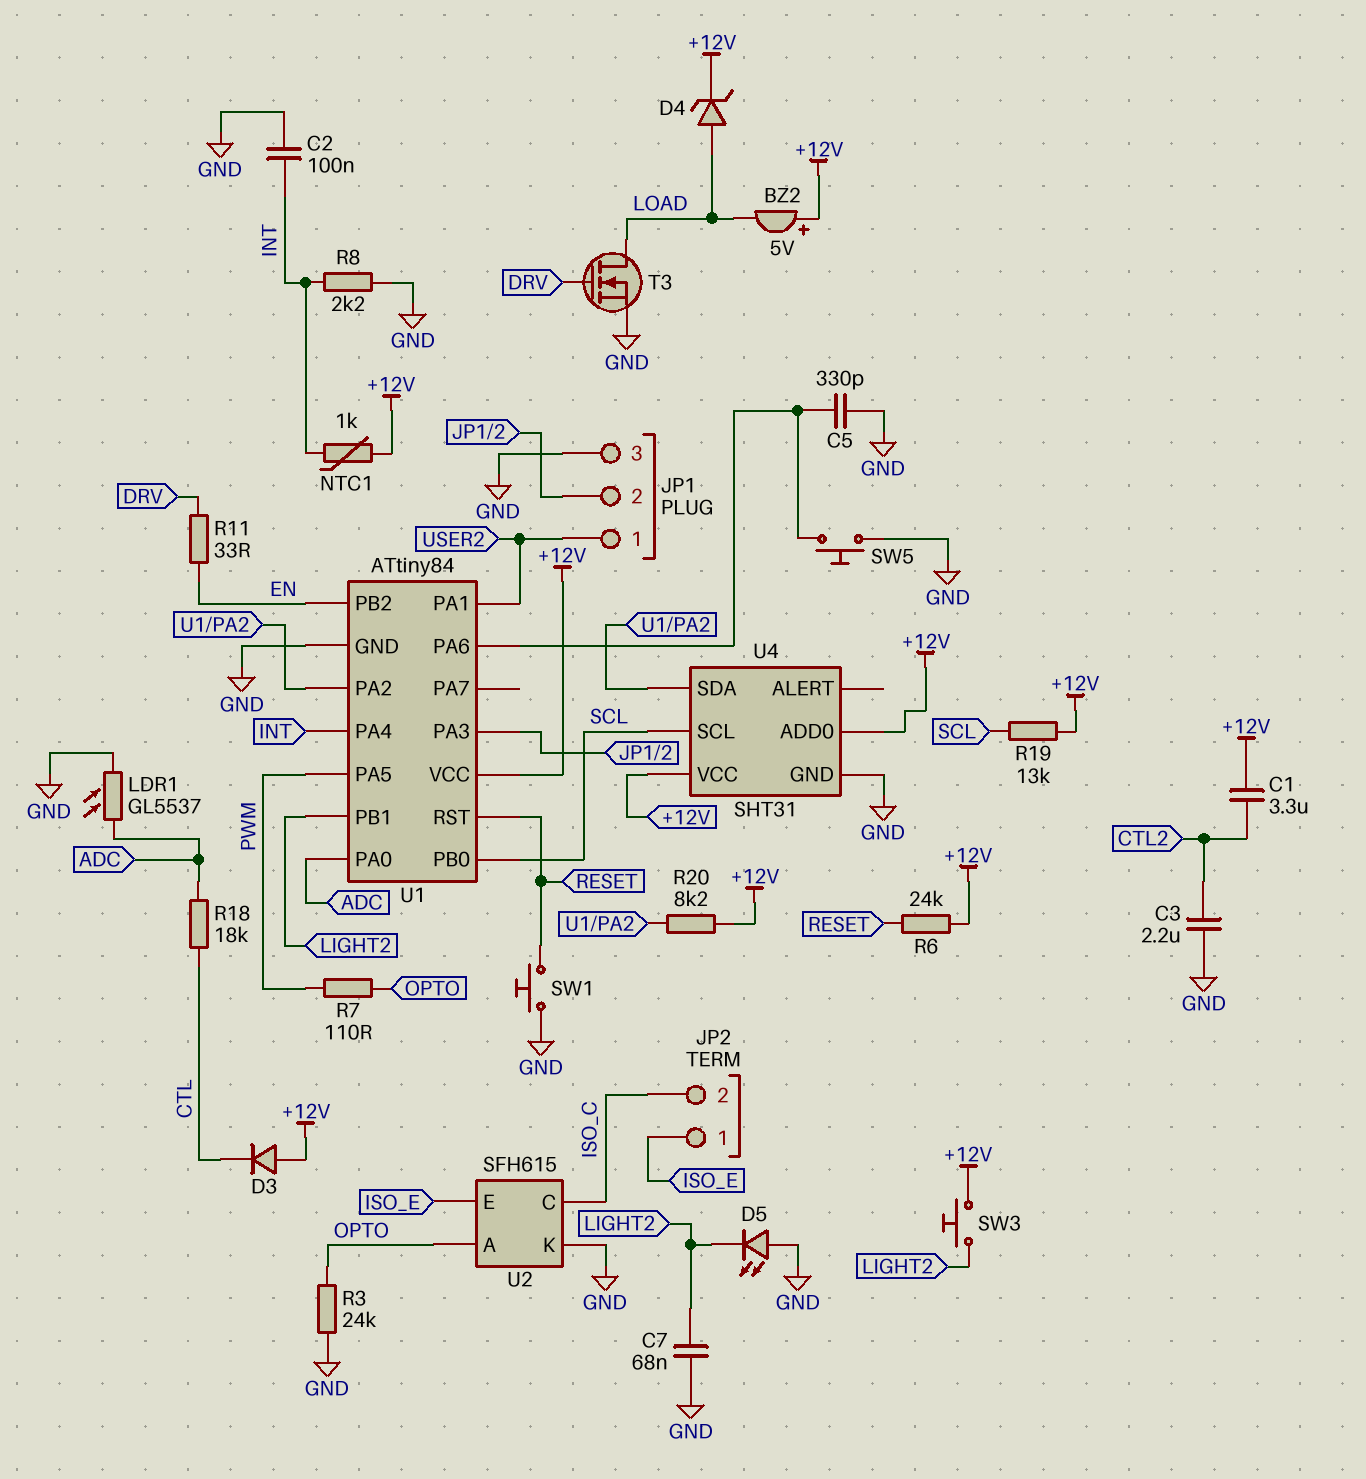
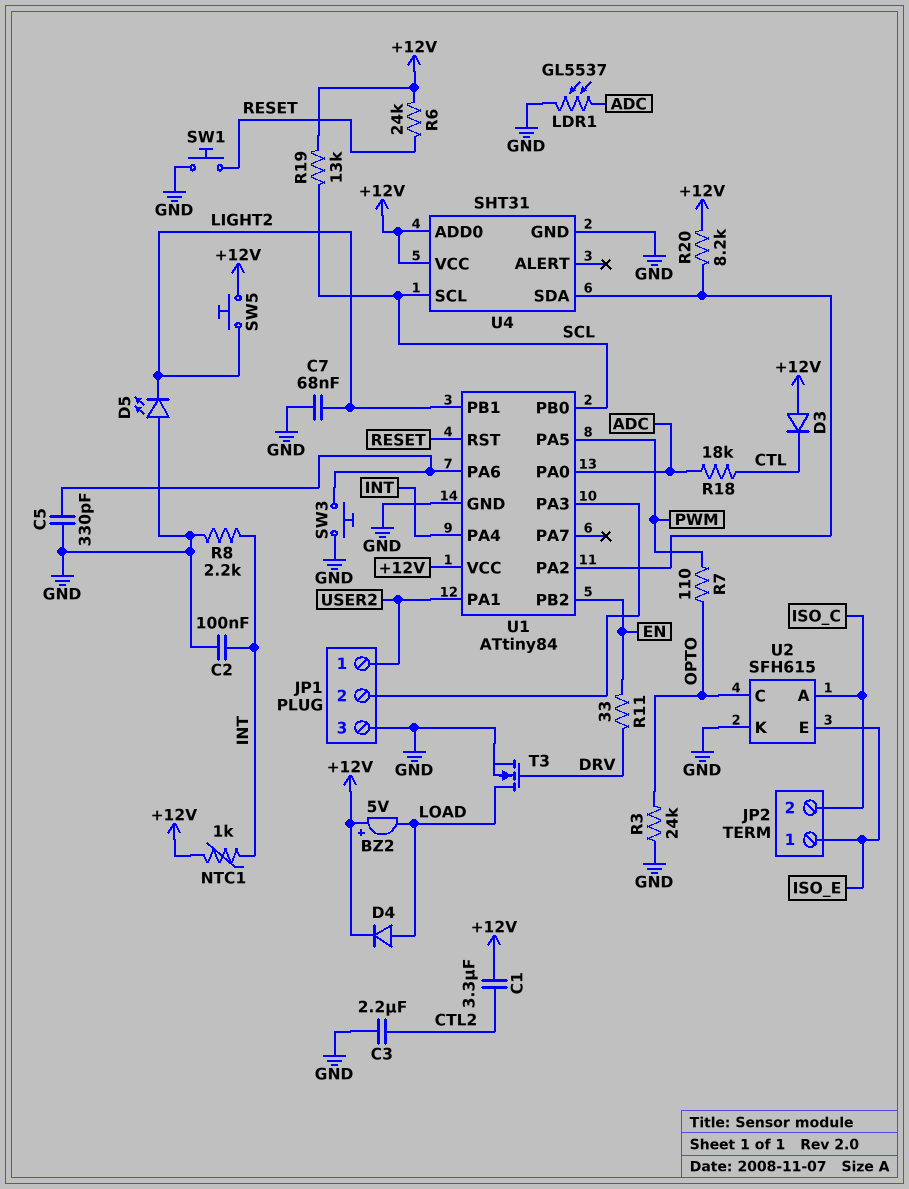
D4: zener (A LOAD, K +12V) -> diode (A LOAD, K +12V)
SW3: button (+12V, LIGHT2) -> button (GND, U1/PA6)
SW5: button (GND, U1/PA6) -> button (+12V, LIGHT2)
U2 pin A: OPTO -> ISO_C
U2 pin C: ISO_C -> OPTO

